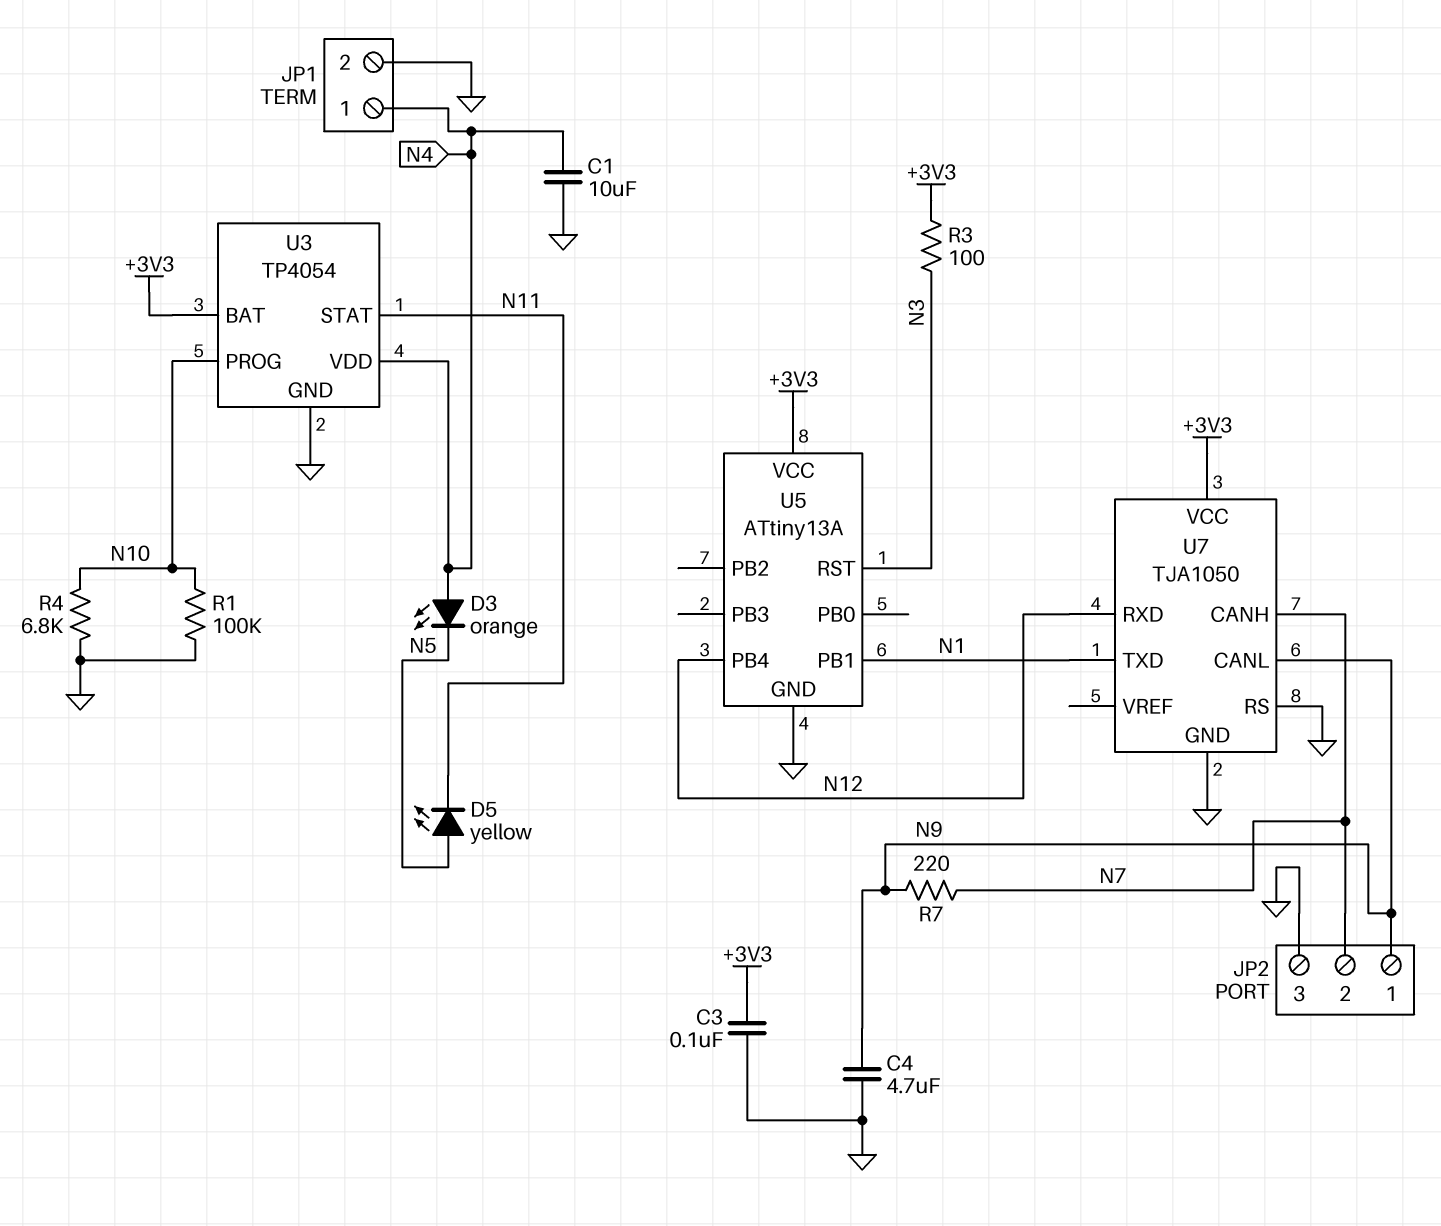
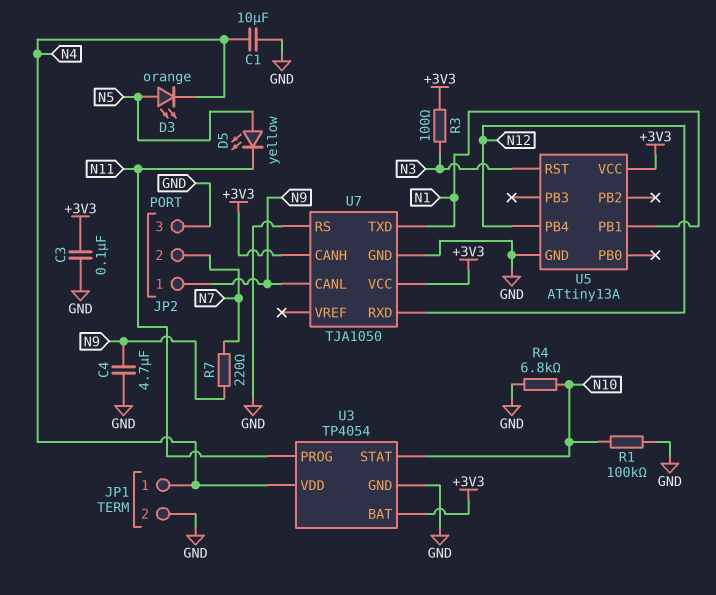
D3: LED orange (A N4, K N5) -> LED orange (A N5, K N4)
U3 pin PROG: N10 -> N11
U3 pin STAT: N11 -> N10
U7 pin CANH: N7 -> +3V3

